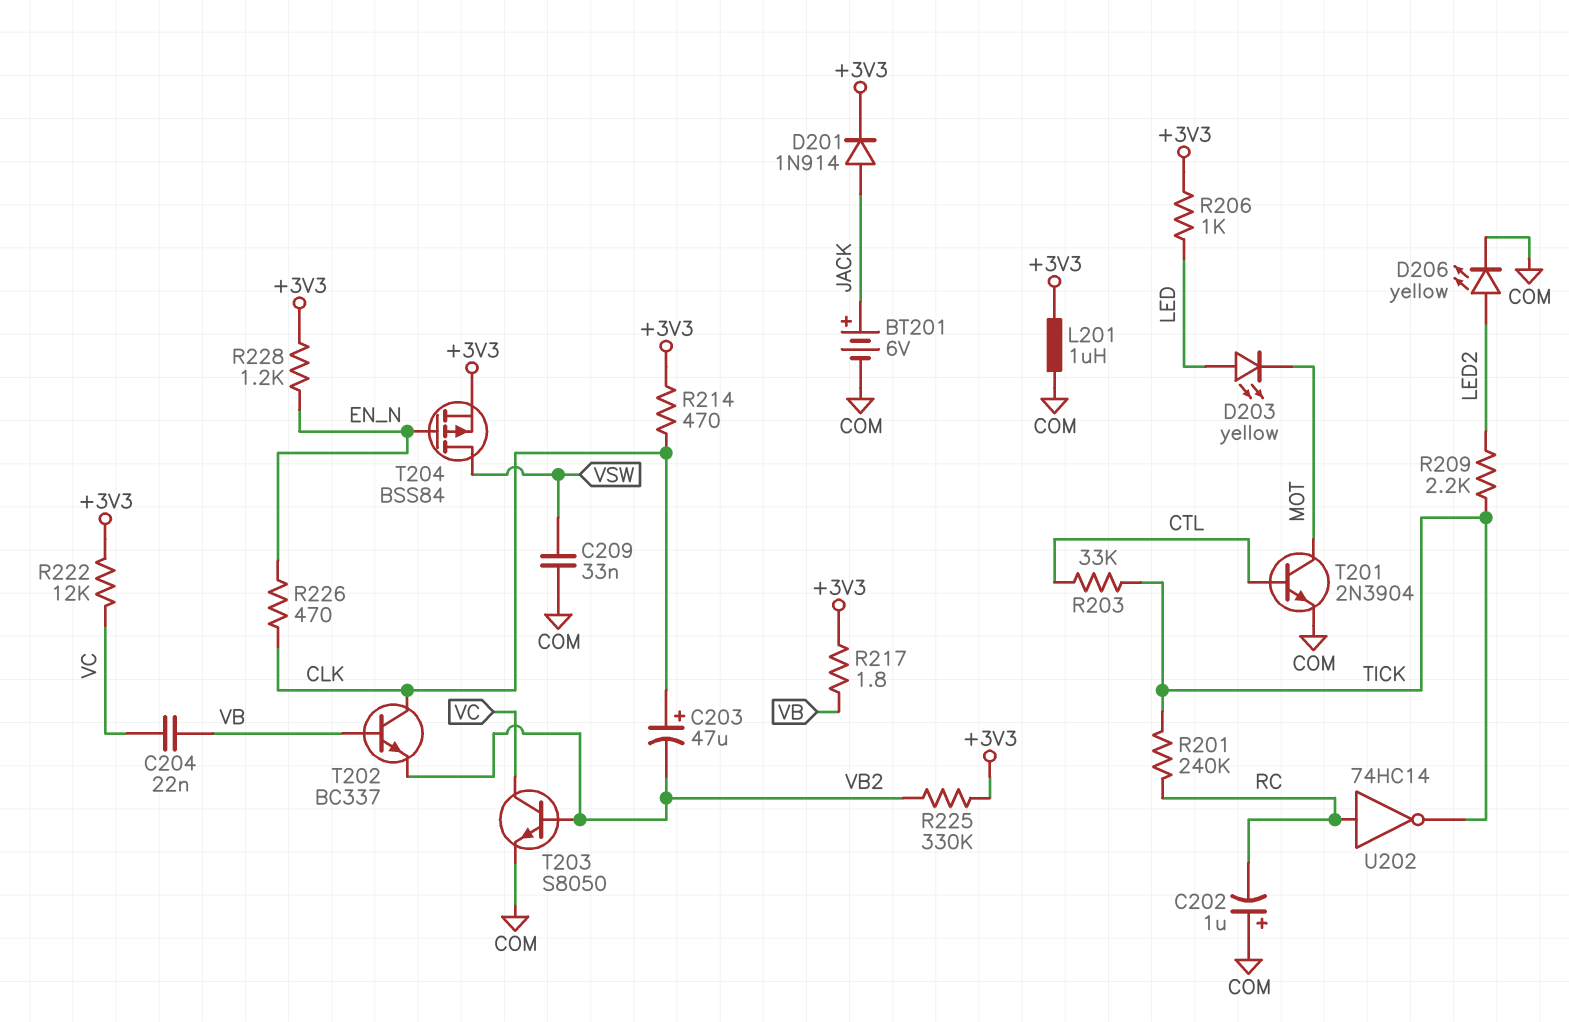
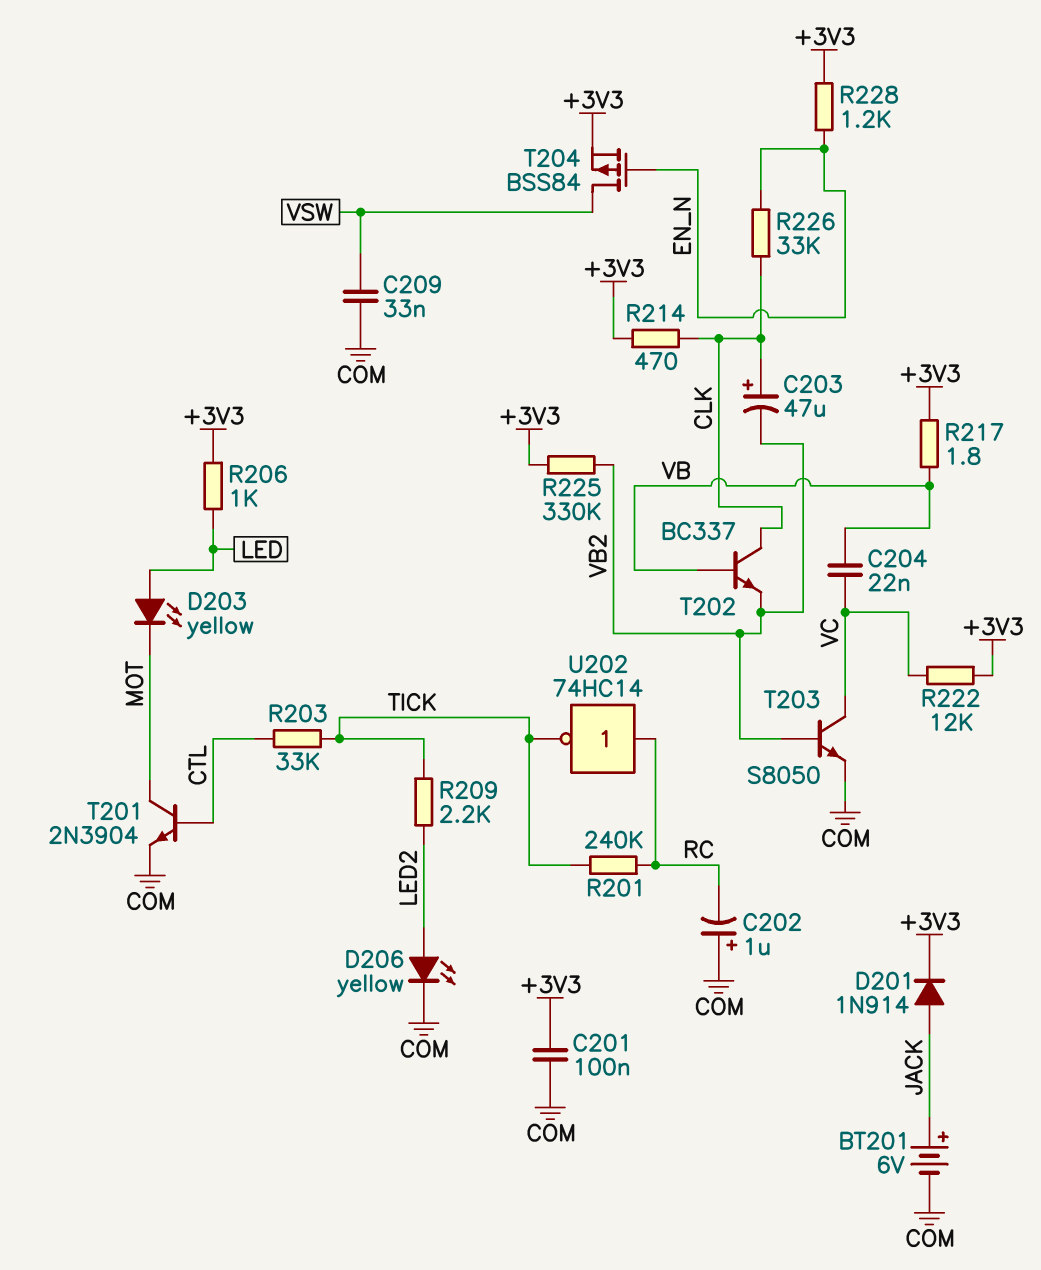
C201: none -> 100nF (+3V3, COM)
L201: 1uH (+3V3, COM) -> none
R226: 470 (CLK, EN_N) -> 33k (CLK, EN_N)

